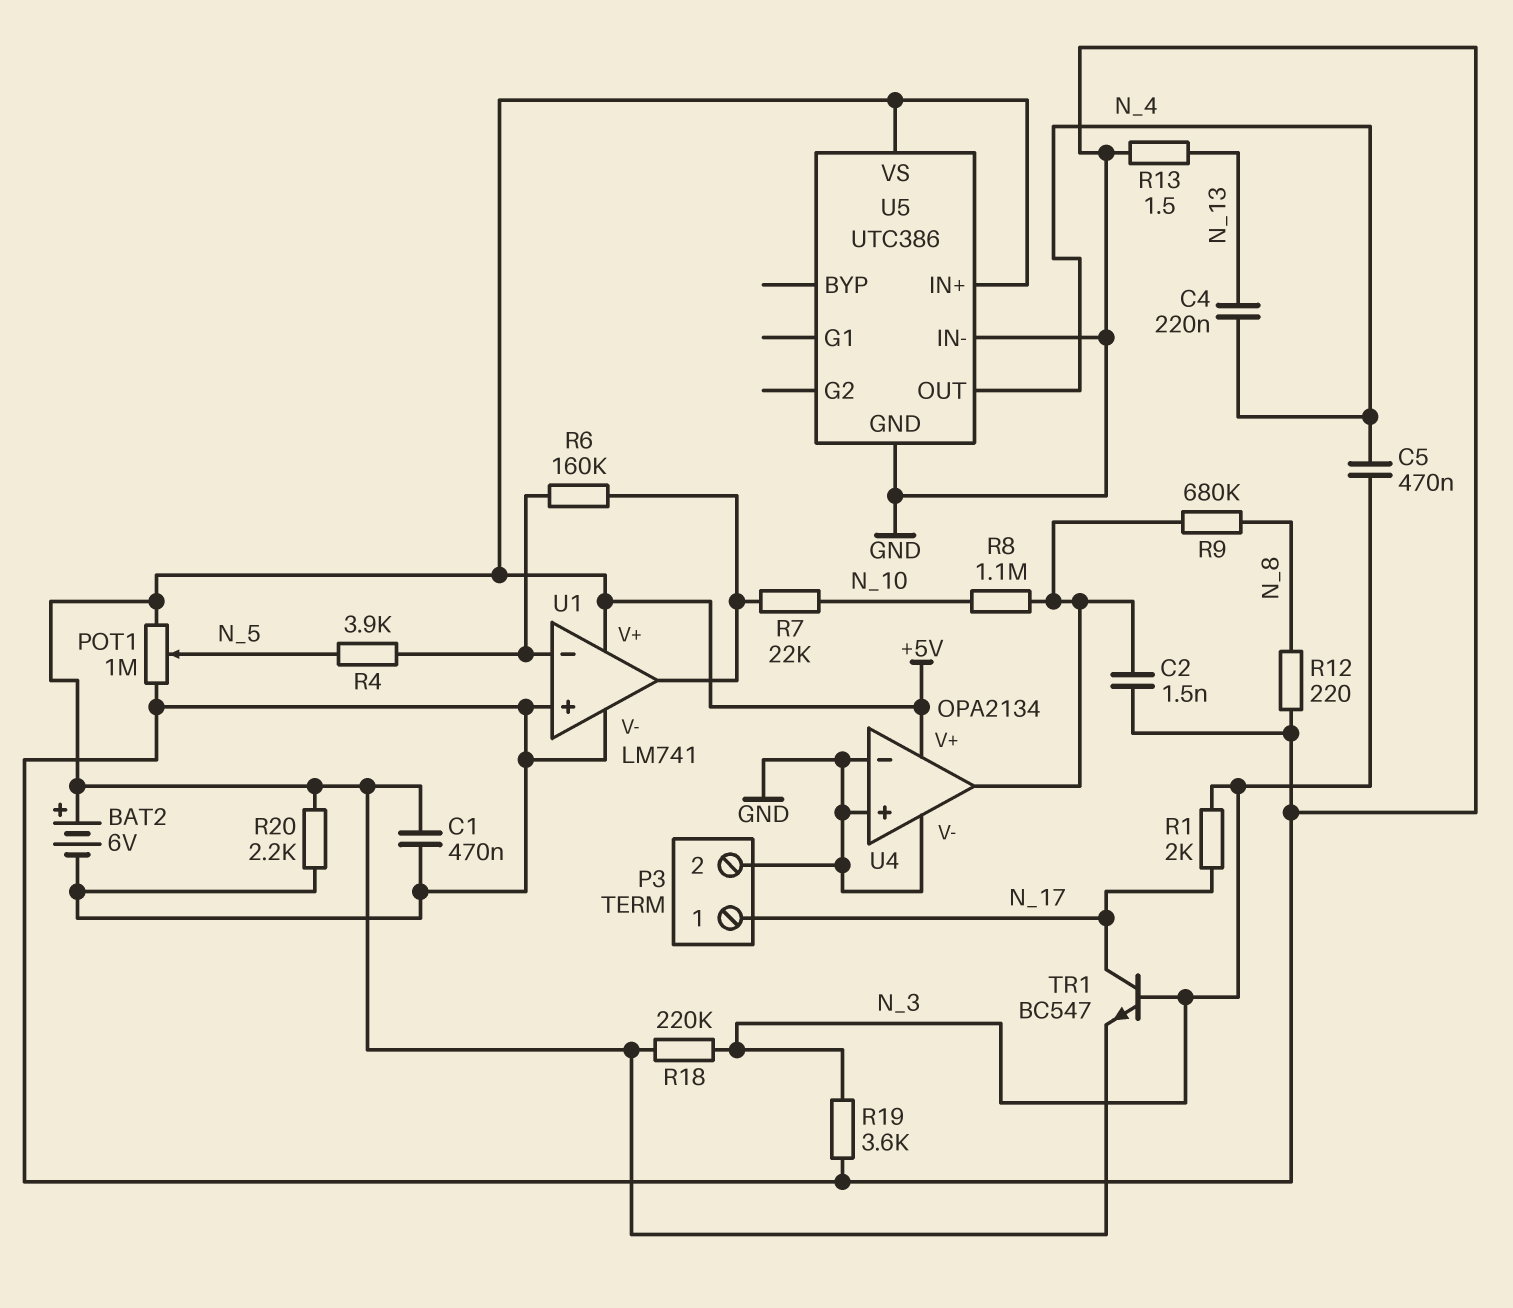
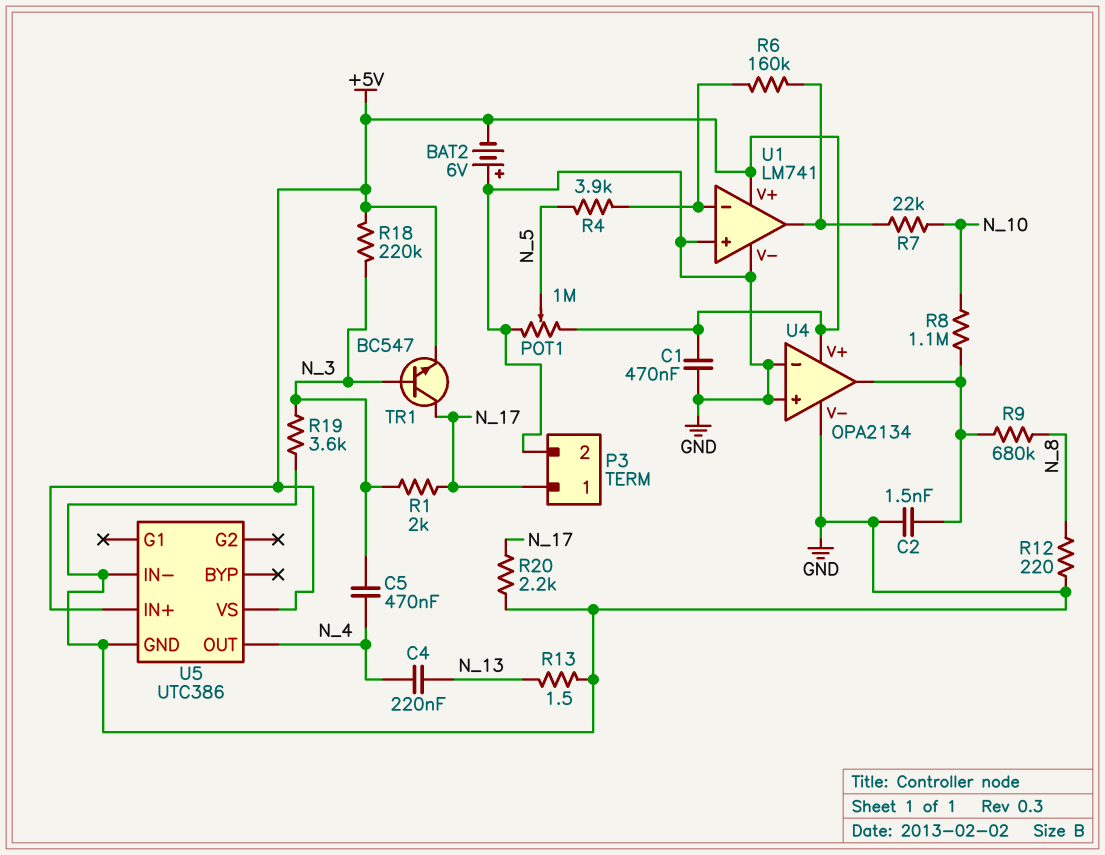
BAT2: 6V (plus +5V, minus GND) -> 6V (plus GND, minus +5V)
R20: 2.2k (+5V, GND) -> 2.2k (GND, N_17)

